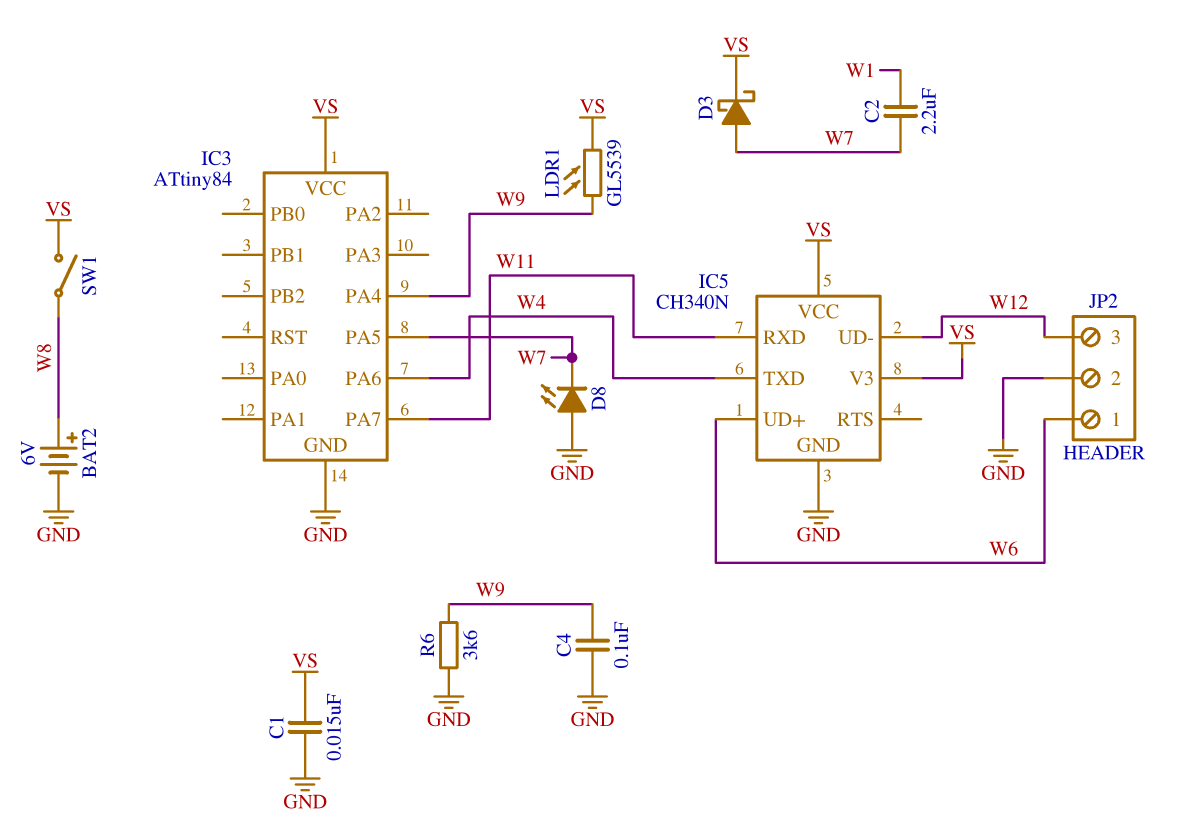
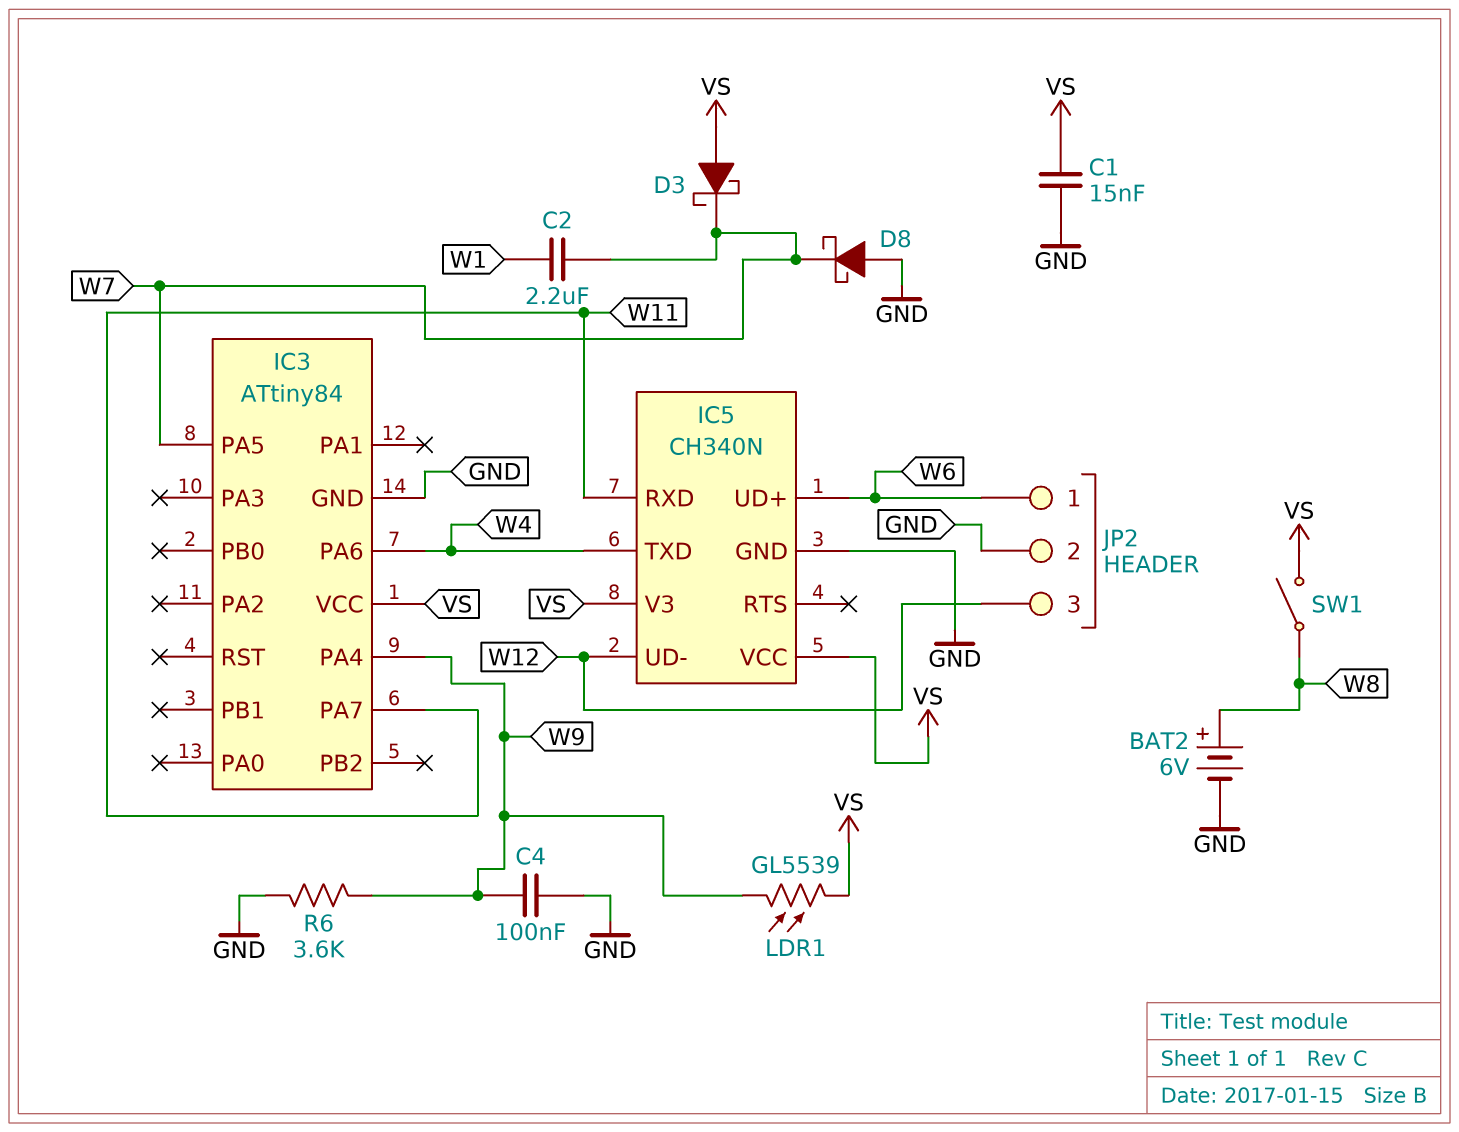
D3: schottky (A W7, K VS) -> schottky (A VS, K W7)
D8: LED (A GND, K W7) -> schottky (A GND, K W7)

